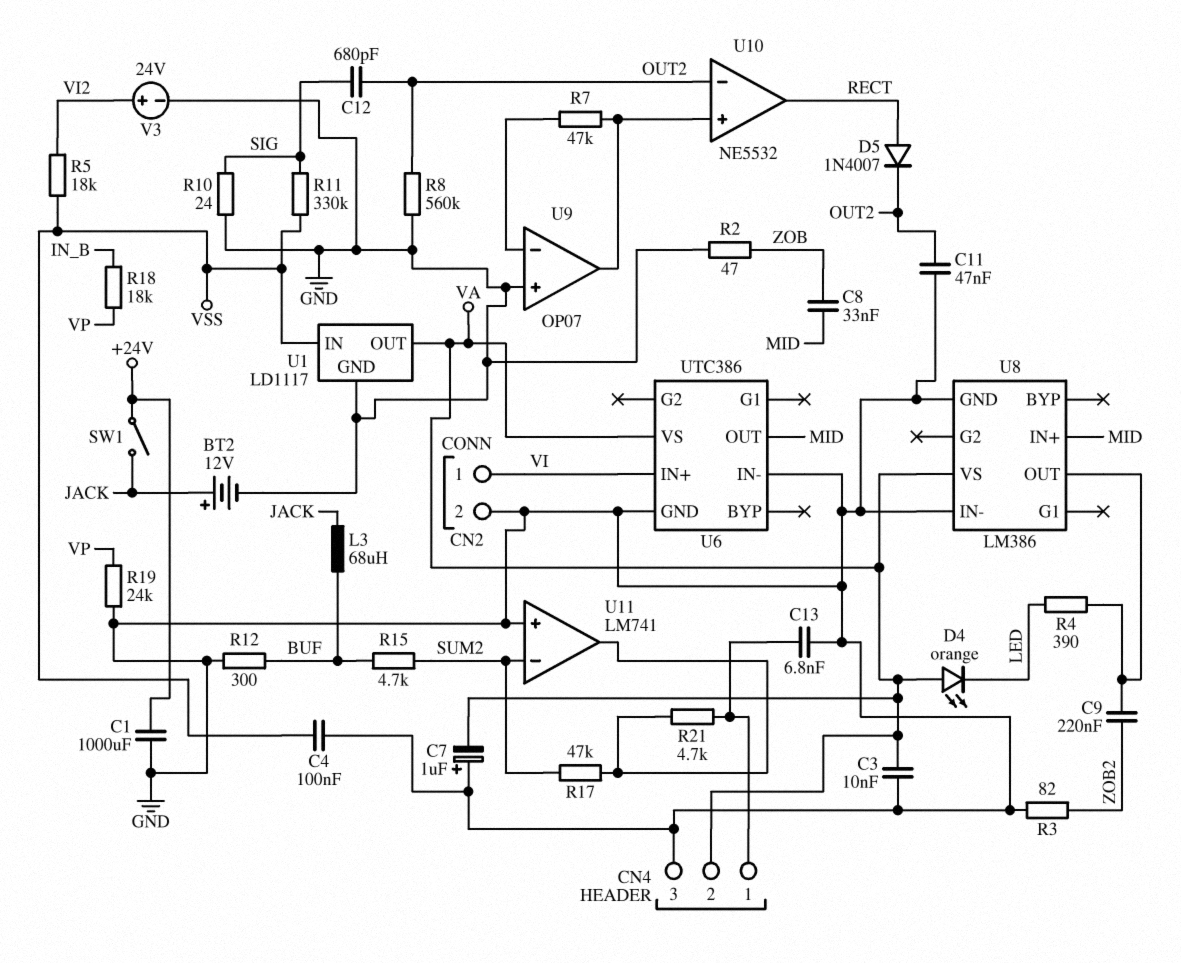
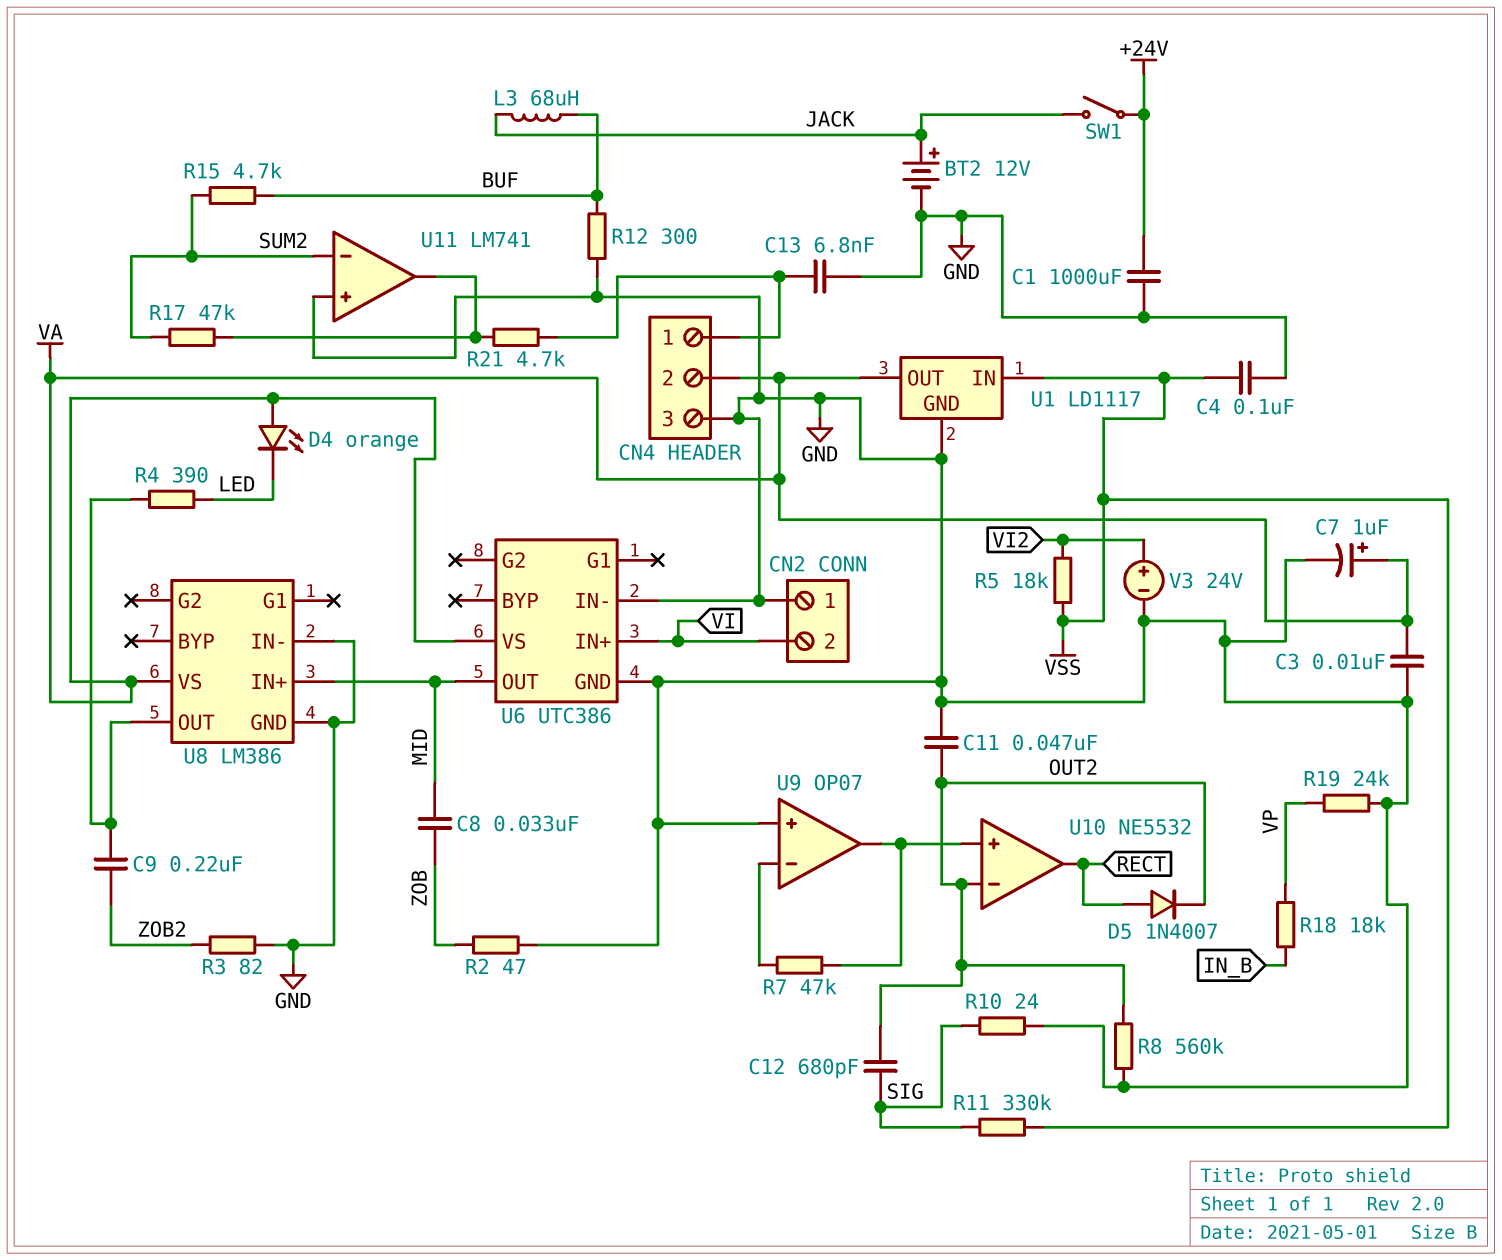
C7: 1uF (plus GND, minus VA) -> 1uF (plus VA, minus GND)
CN2 pin 1: VI -> GND
CN2 pin 2: GND -> VI

